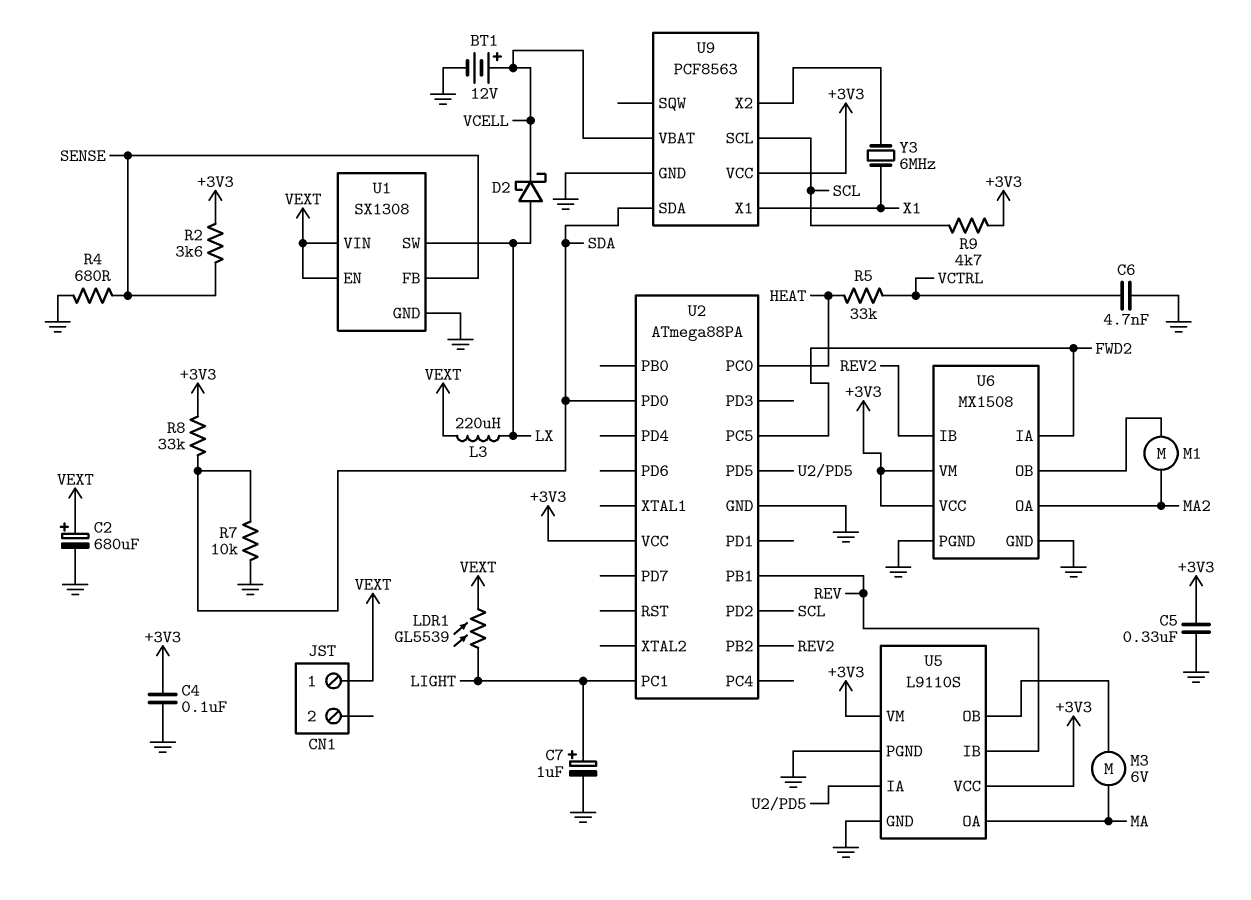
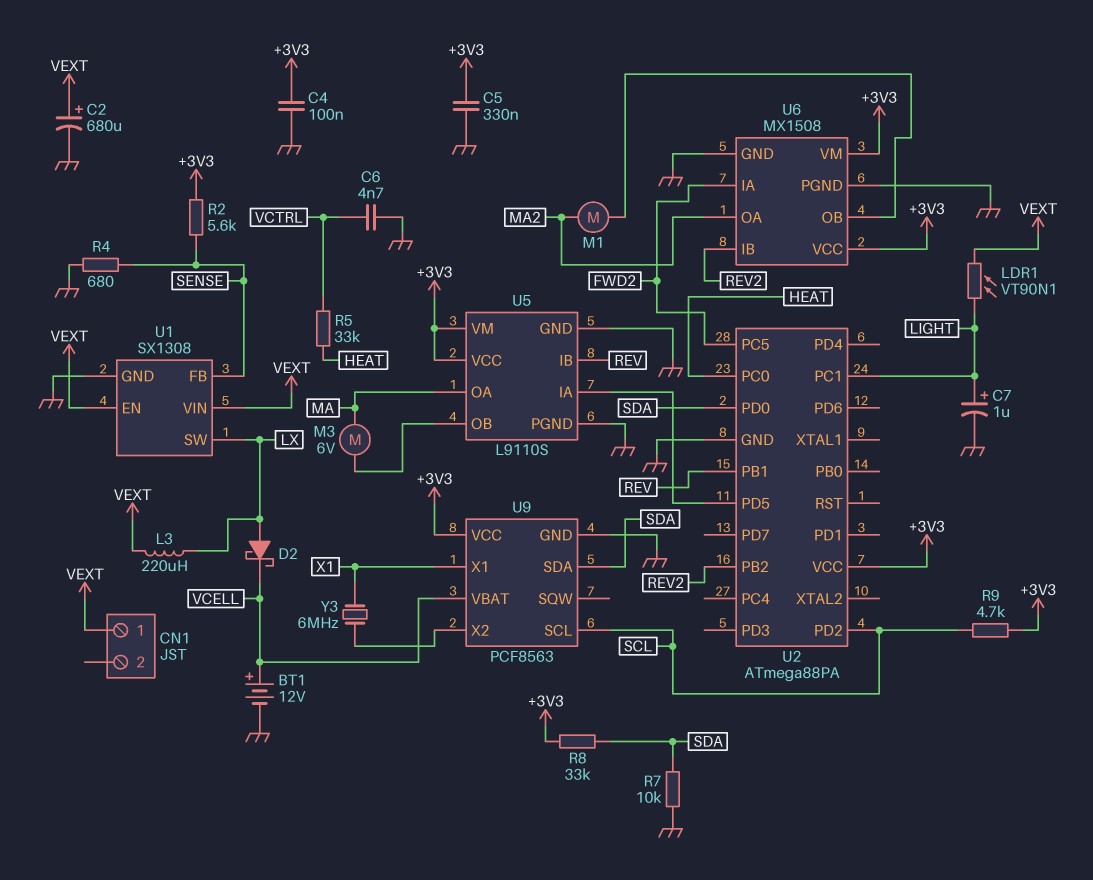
LDR1: GL5539 (LIGHT, VEXT) -> VT90N1 (LIGHT, VEXT)
R2: 3.6k (+3V3, SENSE) -> 5.6k (+3V3, SENSE)

